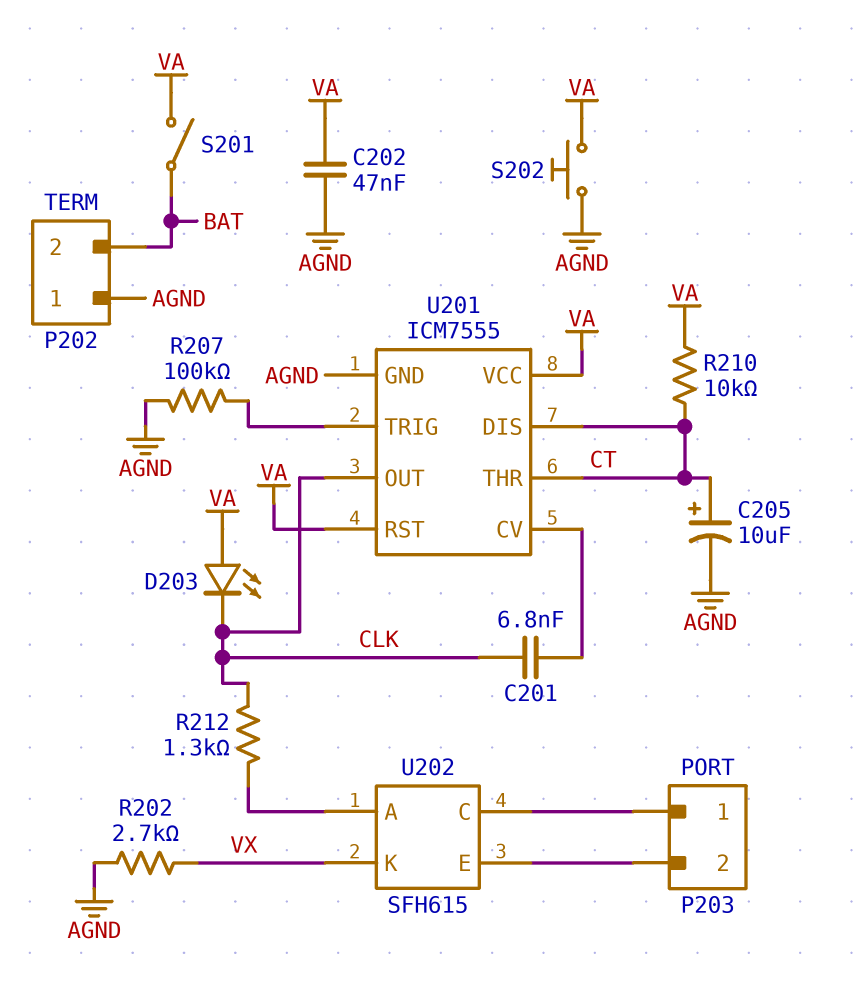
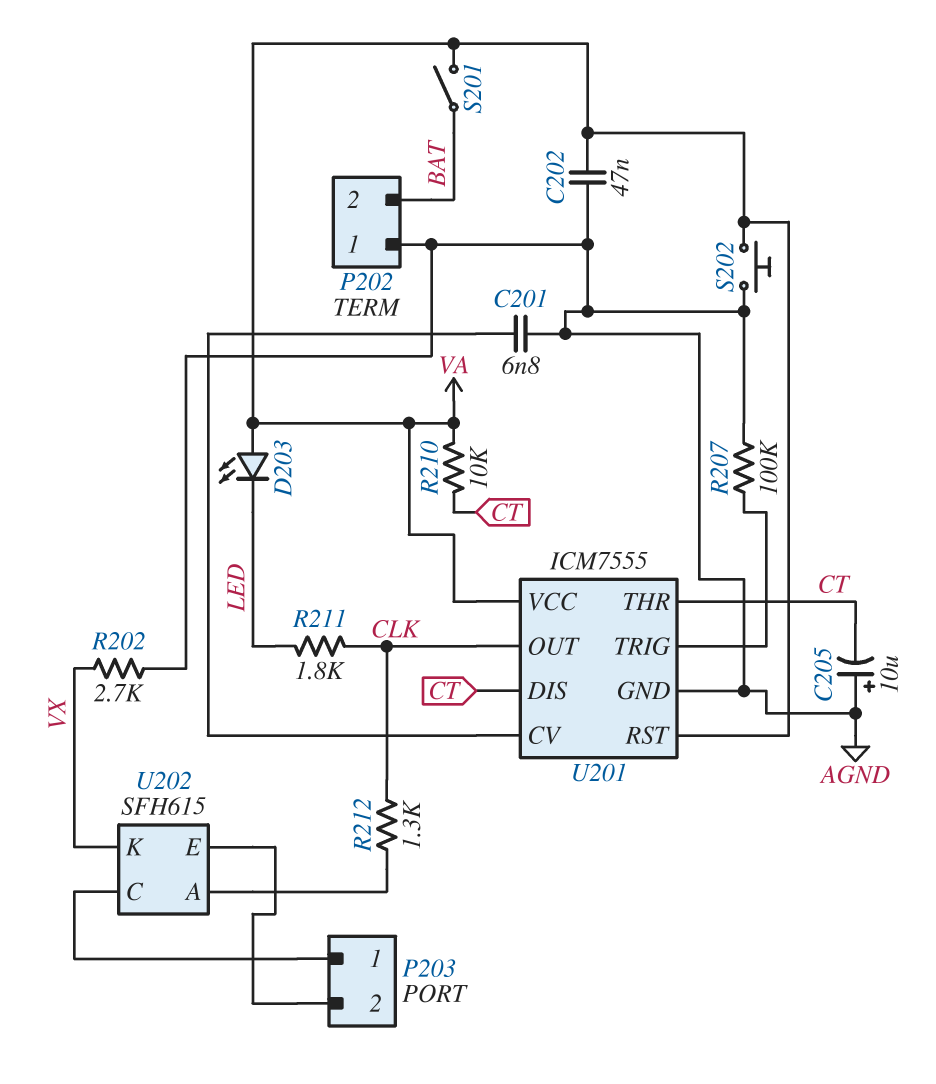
C201: 6.8nF (CLK, U201/CV) -> 6.8nF (AGND, U201/CV)
C205: 10uF (plus CT, minus AGND) -> 10uF (plus AGND, minus CT)
D203: LED (A VA, K CLK) -> LED (A VA, K LED)
R211: none -> 1.8k (CLK, LED)

